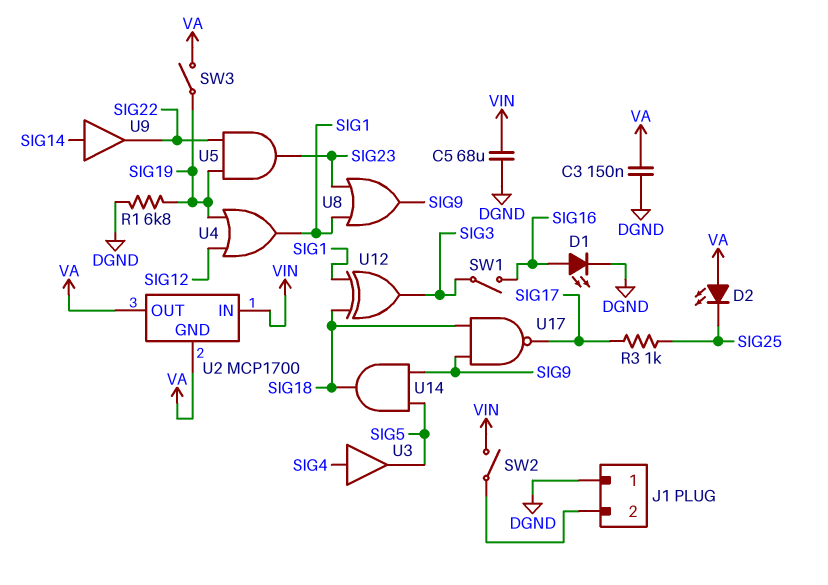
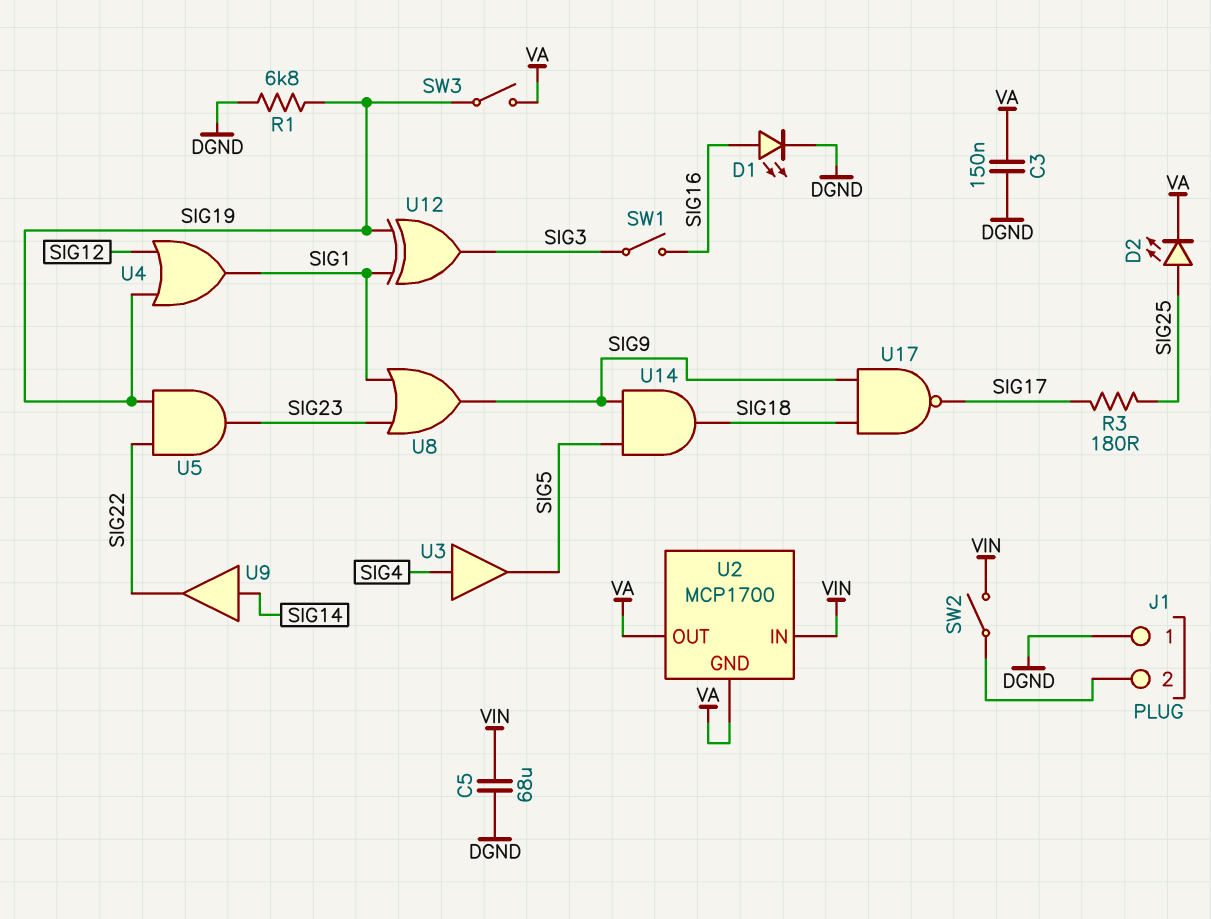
D2: LED (A VA, K SIG25) -> LED (A SIG25, K VA)
R3: 1k (SIG17, SIG25) -> 180 (SIG17, SIG25)
U12: XOR (in SIG1, in SIG18, out SIG3) -> XOR (in SIG1, in SIG19, out SIG3)

